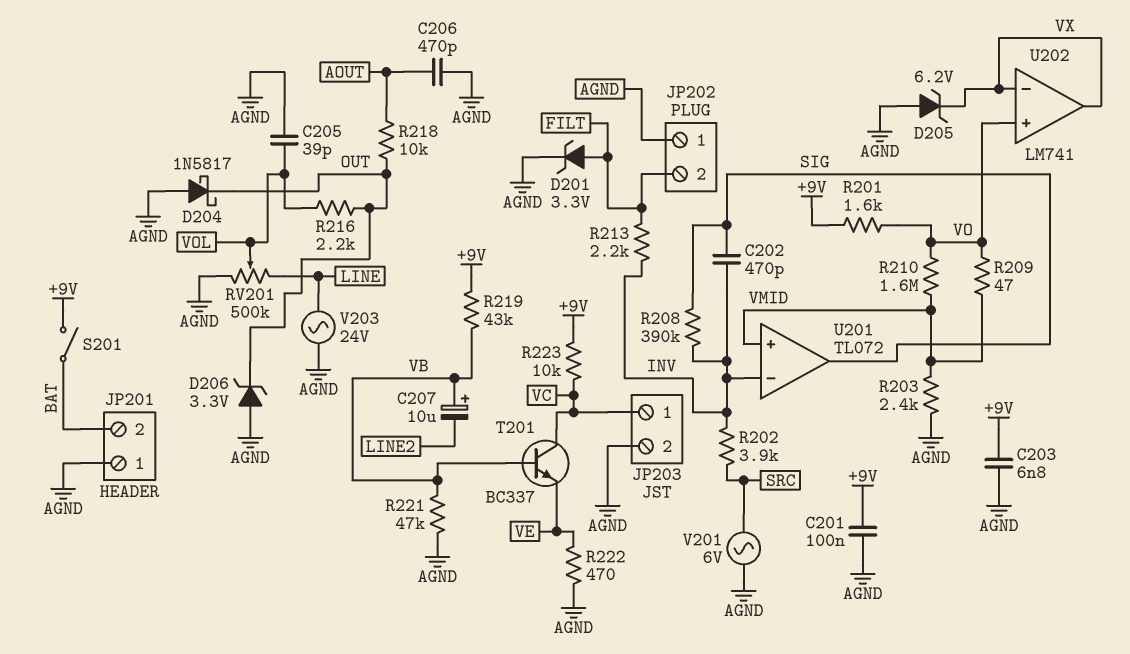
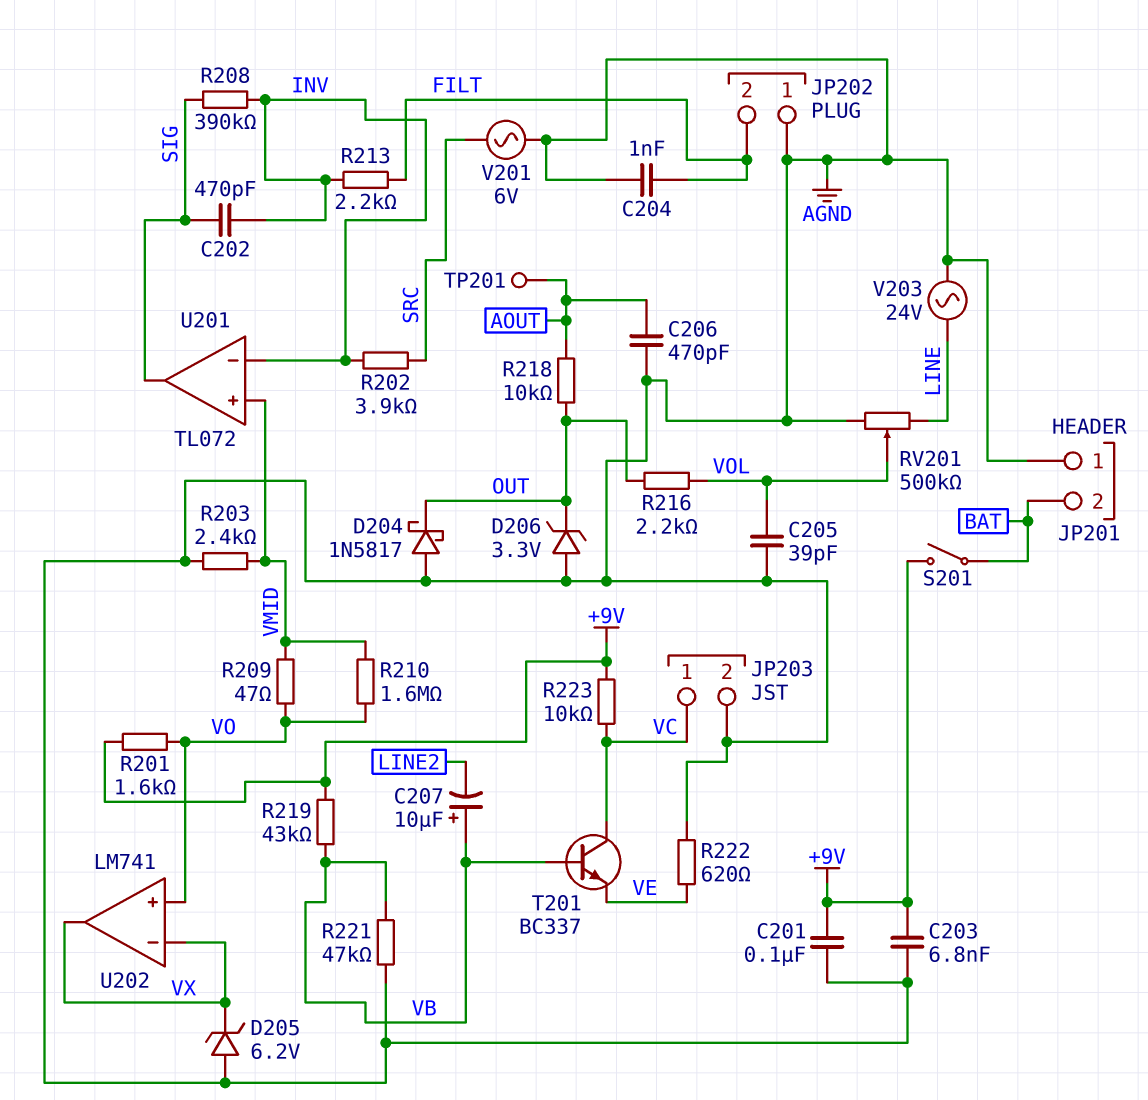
C204: none -> 1nF (AGND, FILT)
D201: zener 3.3V (A FILT, K AGND) -> none
R222: 470 (AGND, VE) -> 620 (AGND, VE)
TP201: none -> test point (AOUT)

